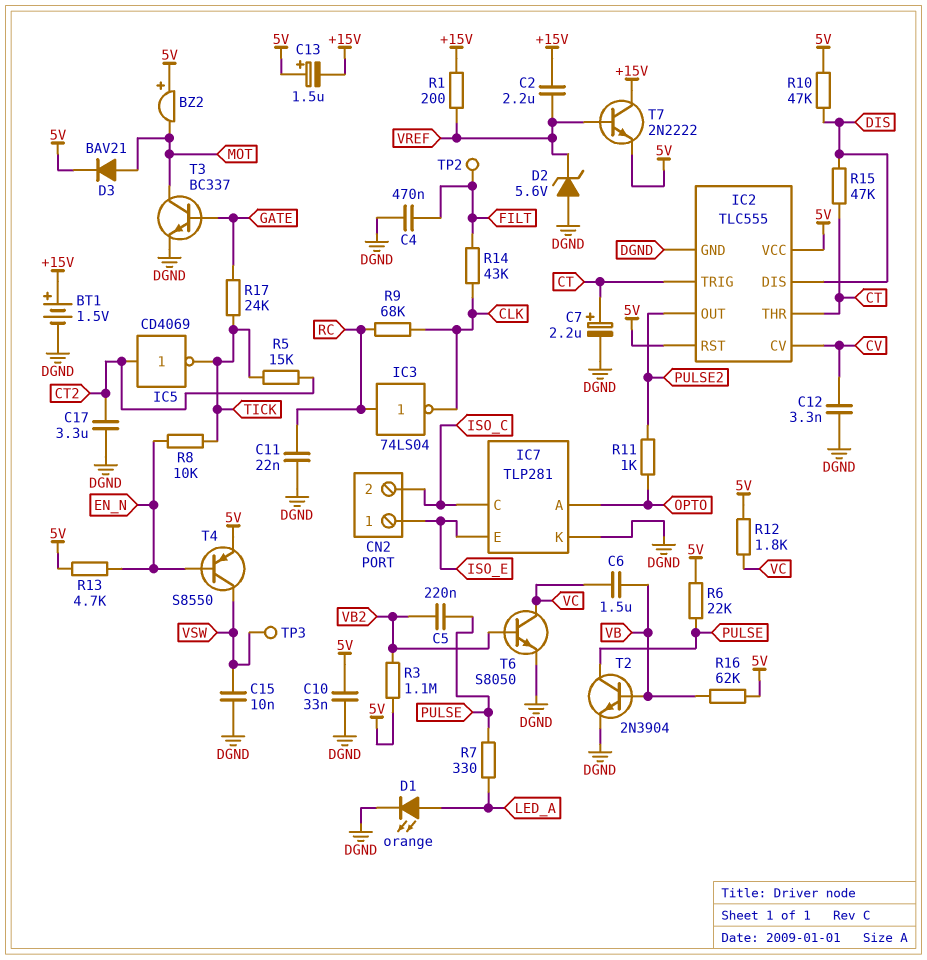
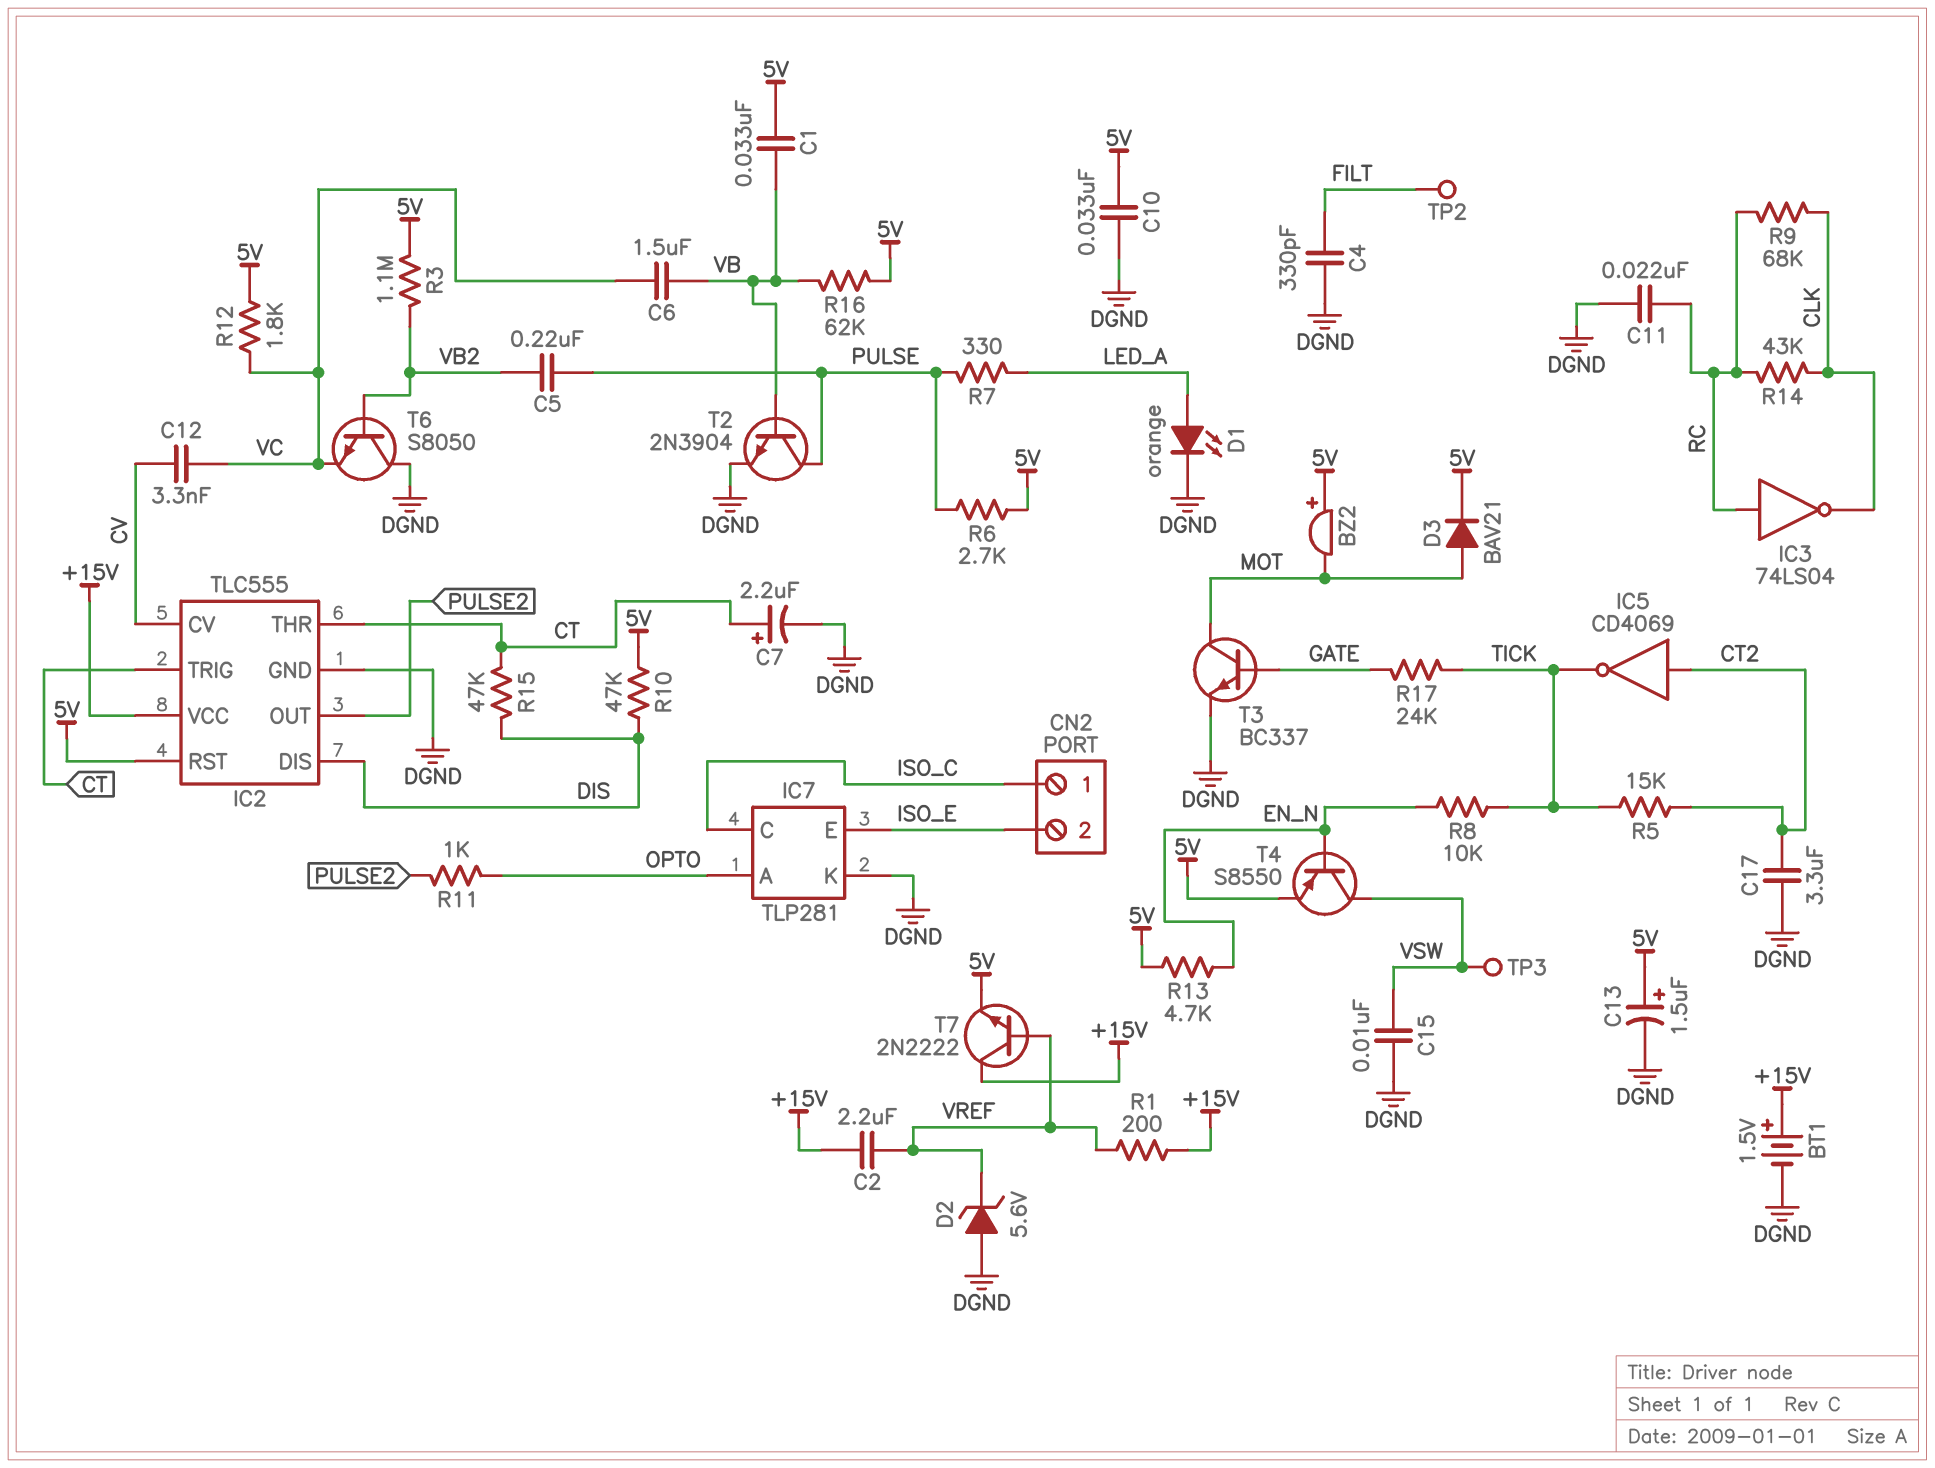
C1: none -> 33nF (5V, VB)
C4: 470nF (DGND, FILT) -> 330pF (DGND, FILT)
C12: 3.3nF (CV, DGND) -> 3.3nF (CV, VC)
C13: 1.5uF (plus 5V, minus +15V) -> 1.5uF (plus 5V, minus DGND)
CN2 pin 1: ISO_E -> ISO_C
CN2 pin 2: ISO_C -> ISO_E
IC2 pin VCC: 5V -> +15V
R6: 22k (5V, PULSE) -> 2.7k (5V, PULSE)
R14: 43k (CLK, FILT) -> 43k (CLK, RC)
T6: NPN S8050 (B VB2, C VC, E DGND) -> NPN S8050 (B VB2, C DGND, E VC)

